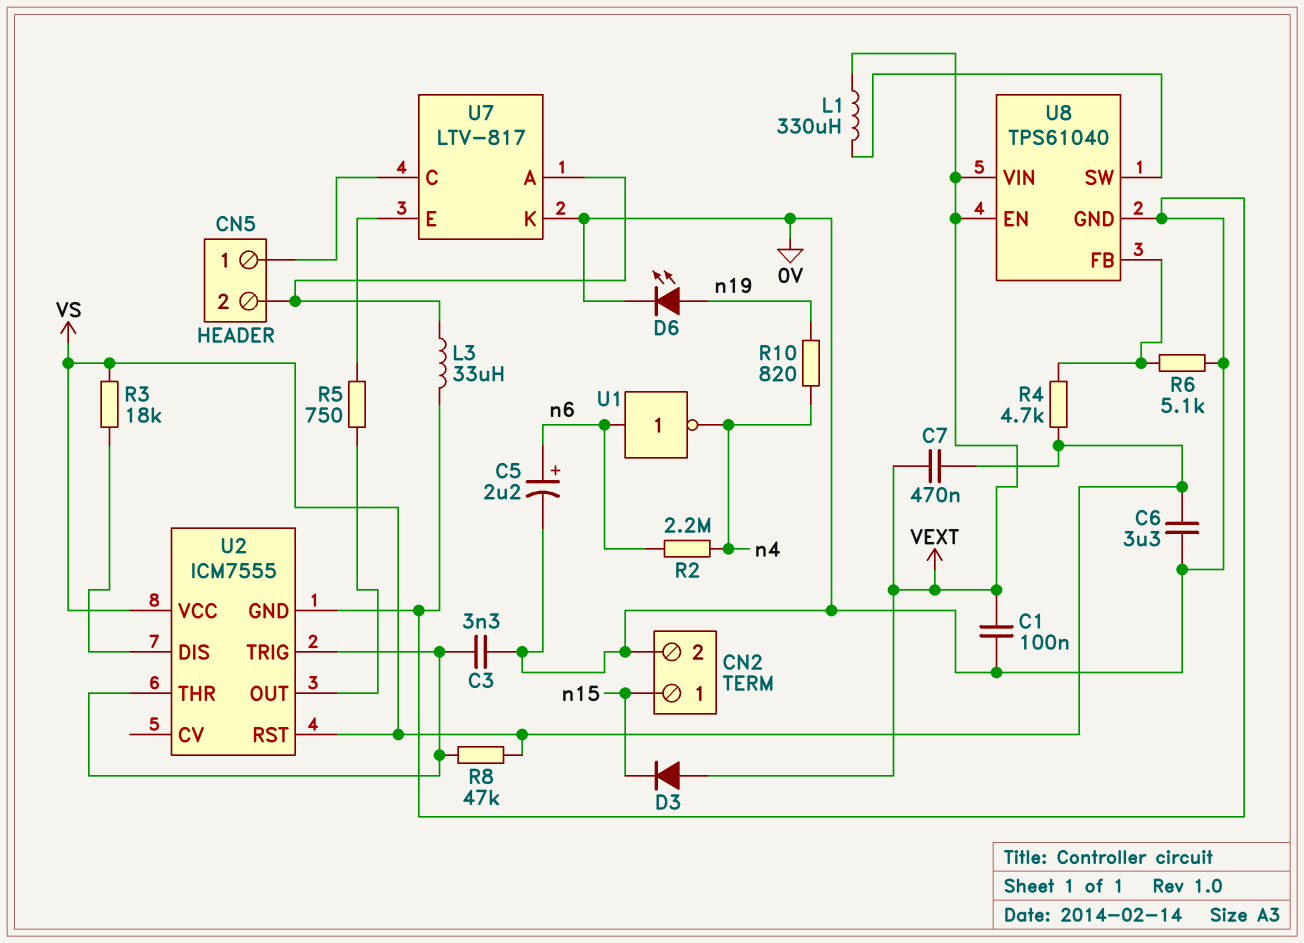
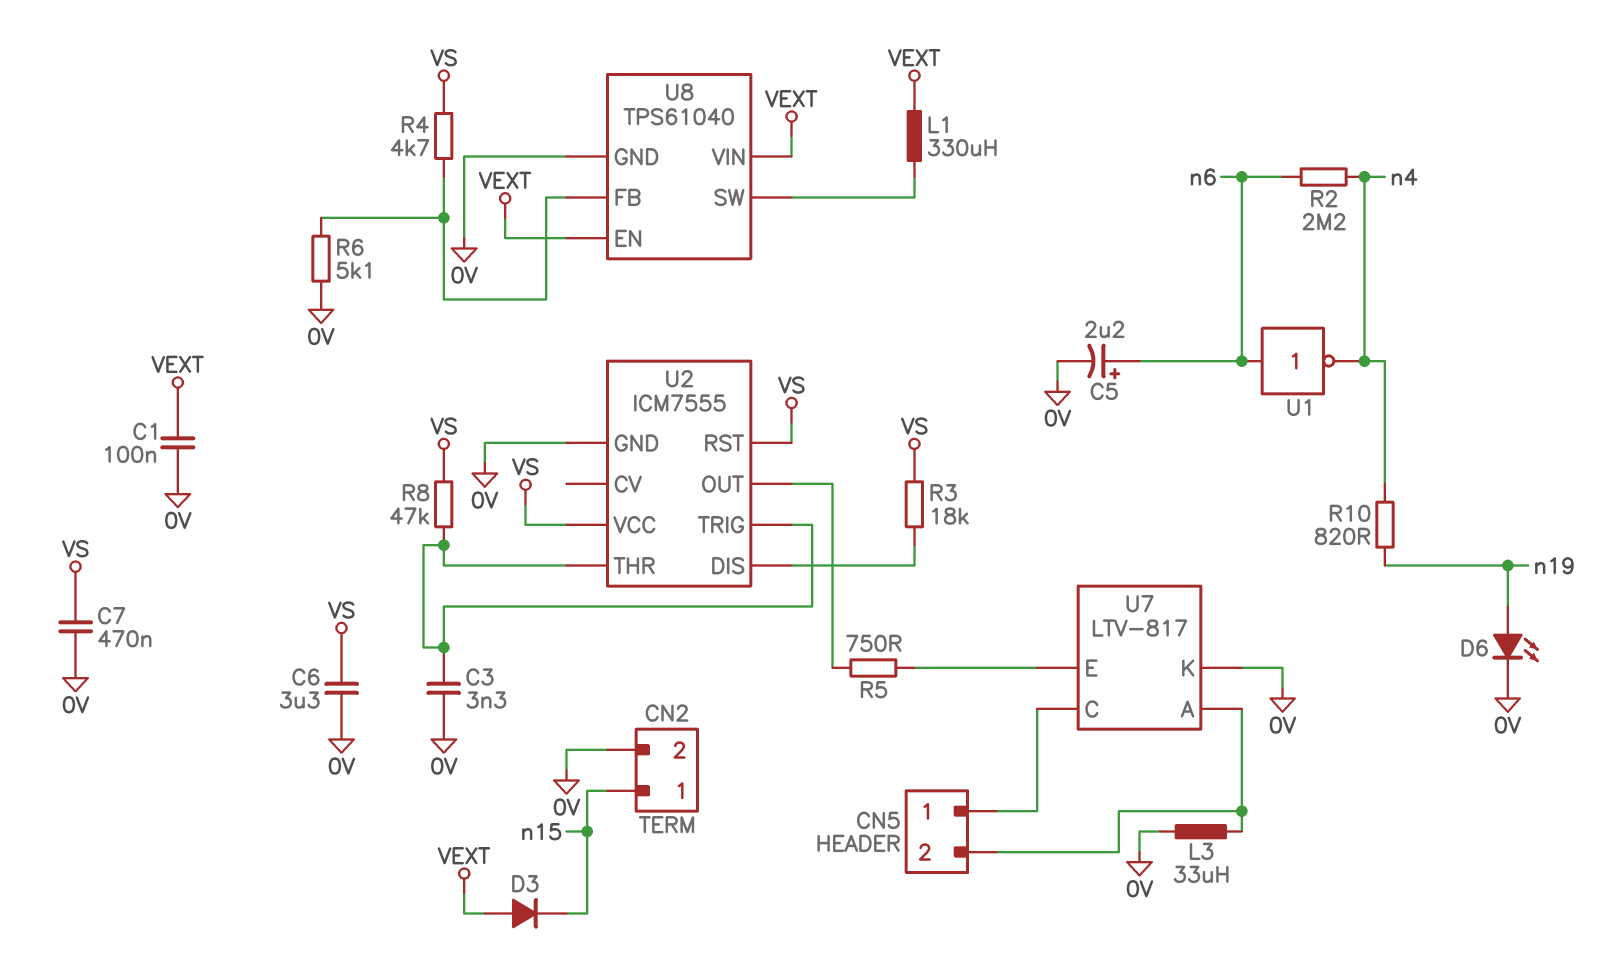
C7: 470nF (VEXT, VS) -> 470nF (0V, VS)

